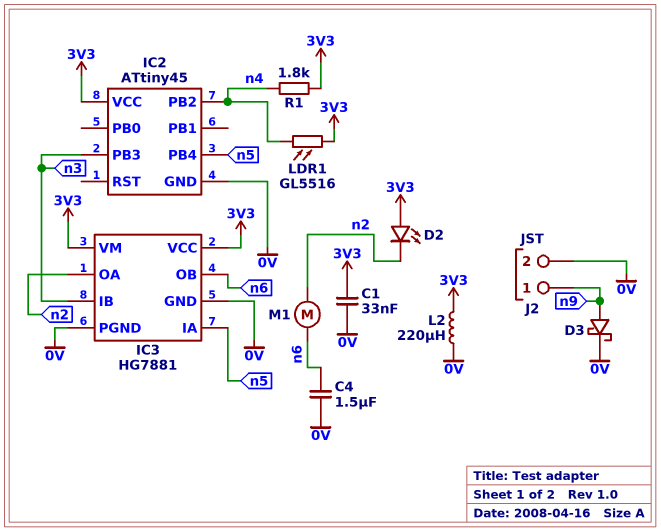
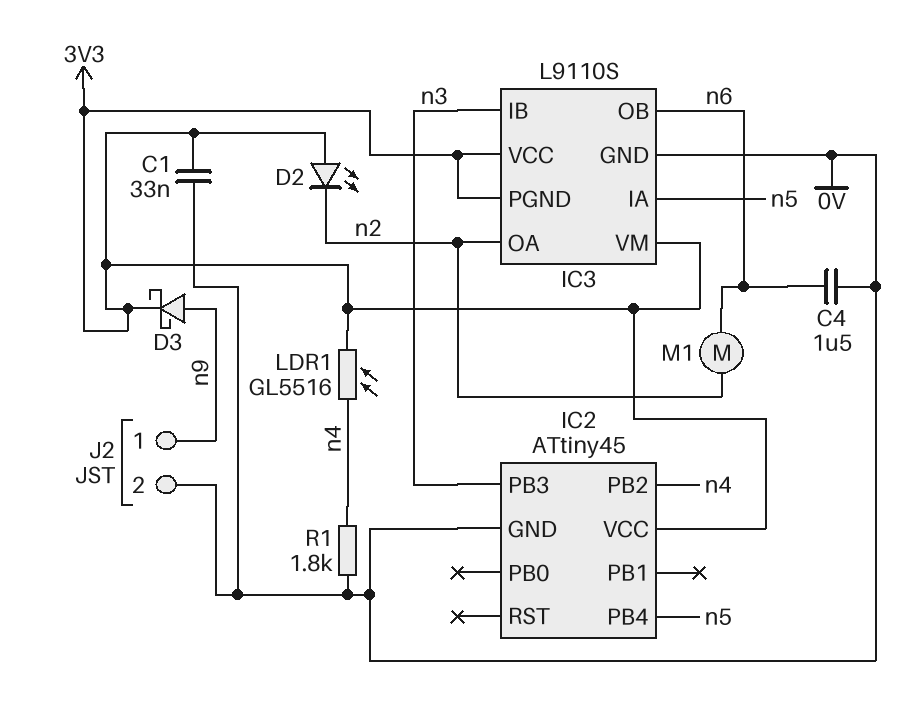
D3: schottky (A n9, K 0V) -> schottky (A n9, K 3V3)
IC3: HG7881 -> L9110S
IC3 pin PGND: 0V -> 3V3
L2: 220uH (0V, 3V3) -> none
R1: 1.8k (3V3, n4) -> 1.8k (0V, n4)

